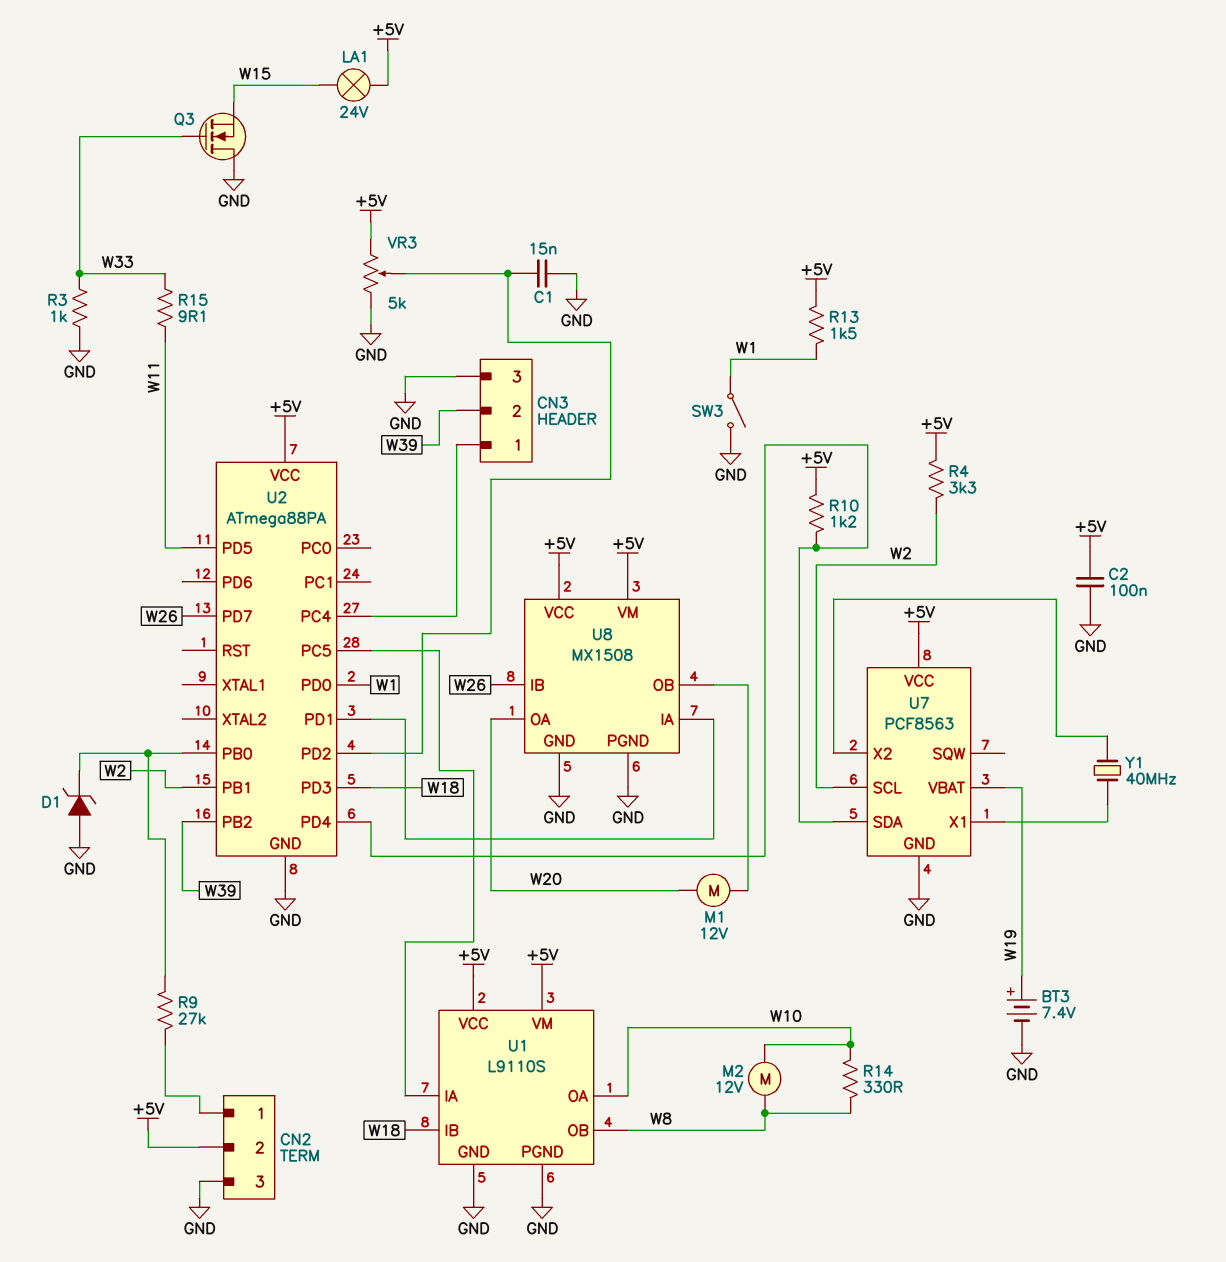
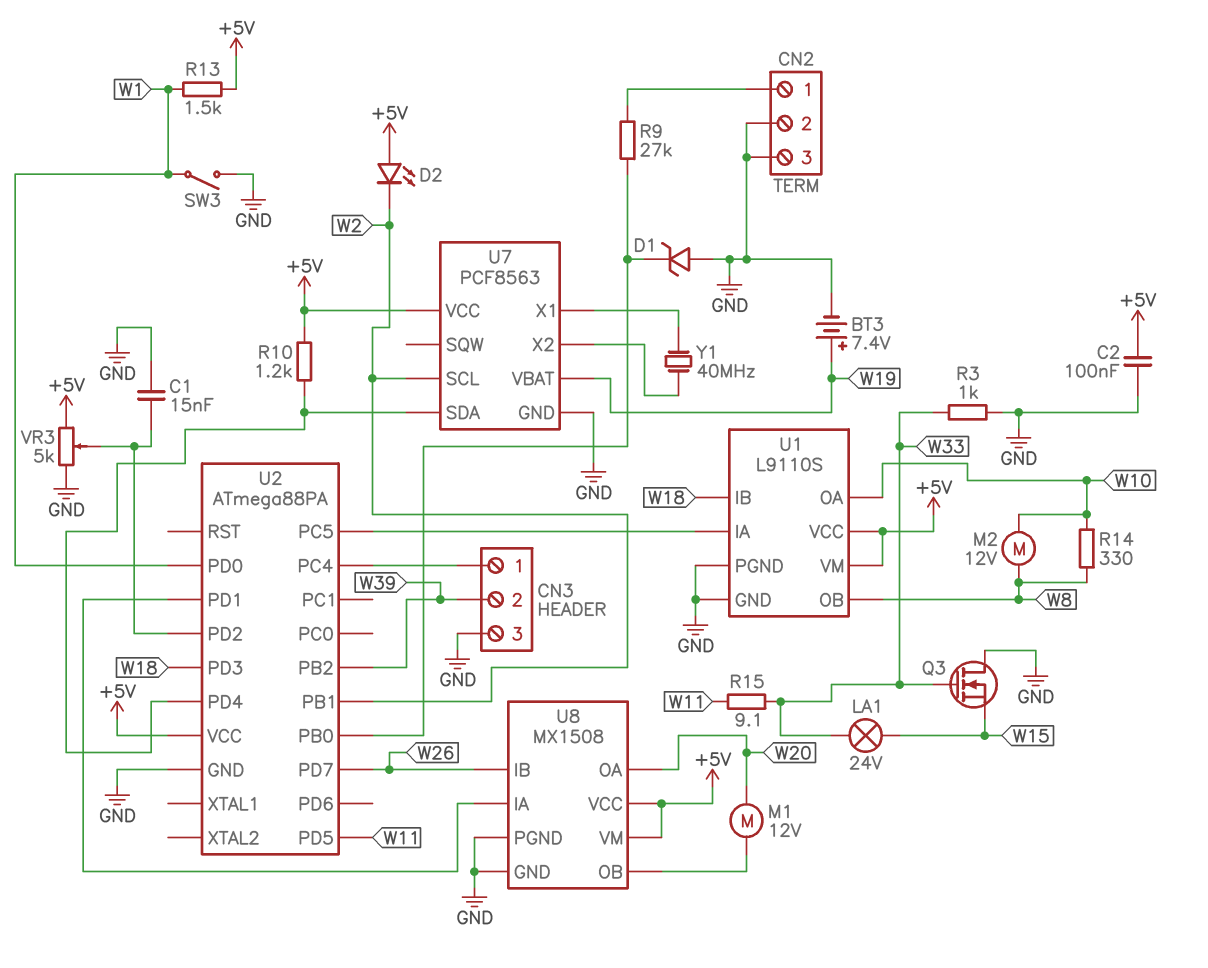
CN2 pin 2: +5V -> GND
D2: none -> LED (A +5V, K W2)
LA1: lamp 24V (+5V, W15) -> lamp 24V (W15, W33)
R4: 3.3k (+5V, W2) -> none

